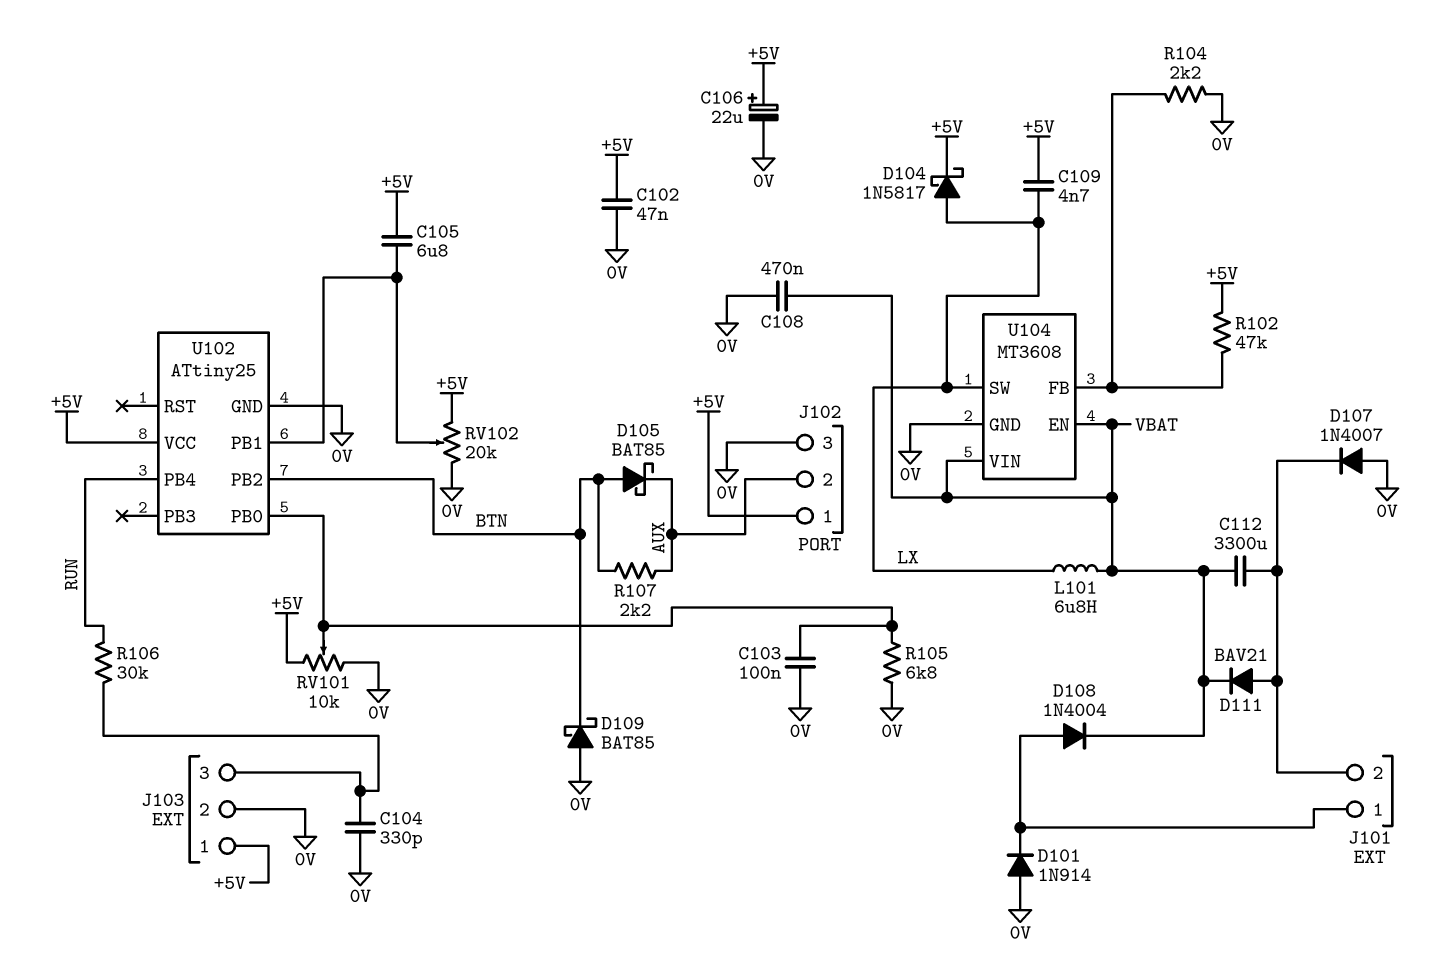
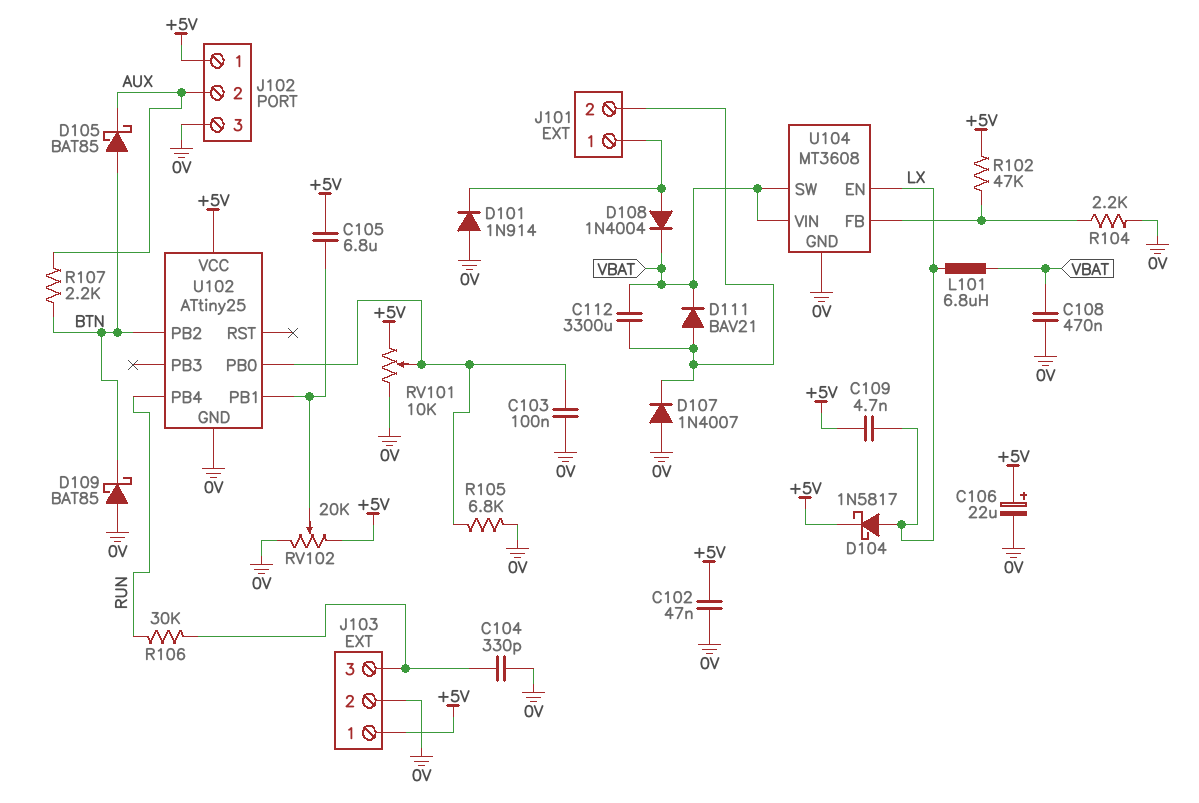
U104 pin EN: VBAT -> LX
U104 pin SW: LX -> VBAT

